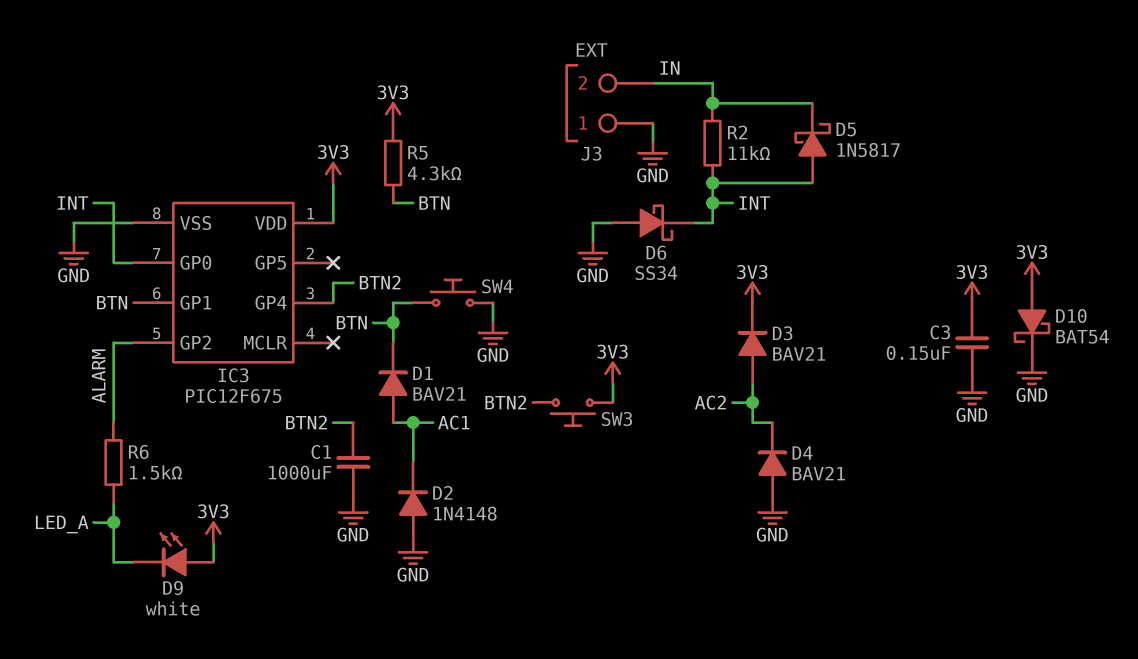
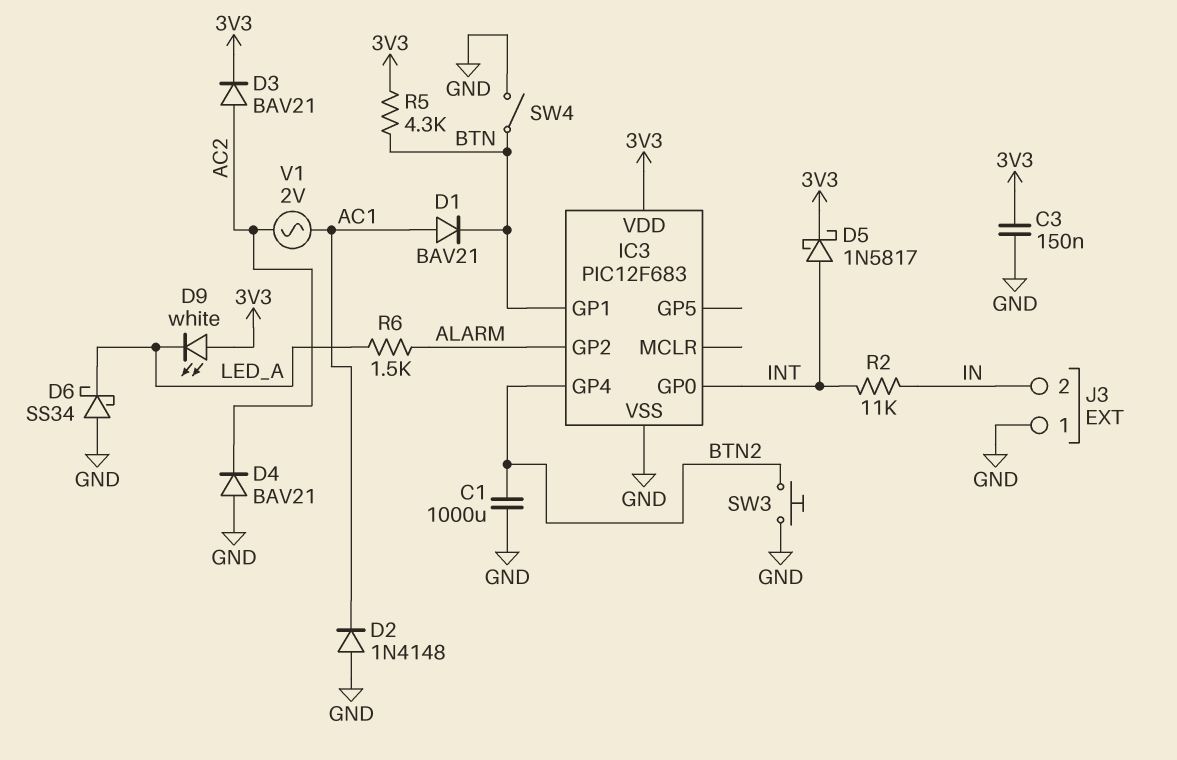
D5: schottky 1N5817 (A INT, K IN) -> schottky 1N5817 (A INT, K 3V3)
D6: schottky SS34 (A GND, K INT) -> schottky SS34 (A GND, K LED_A)
D10: schottky BAT54 (A 3V3, K GND) -> none
IC3: PIC12F675 -> PIC12F683
SW3: button (3V3, BTN2) -> button (BTN2, GND)
SW4: button (BTN, GND) -> switch (BTN, GND)
V1: none -> AC 2V (AC1, AC2)

